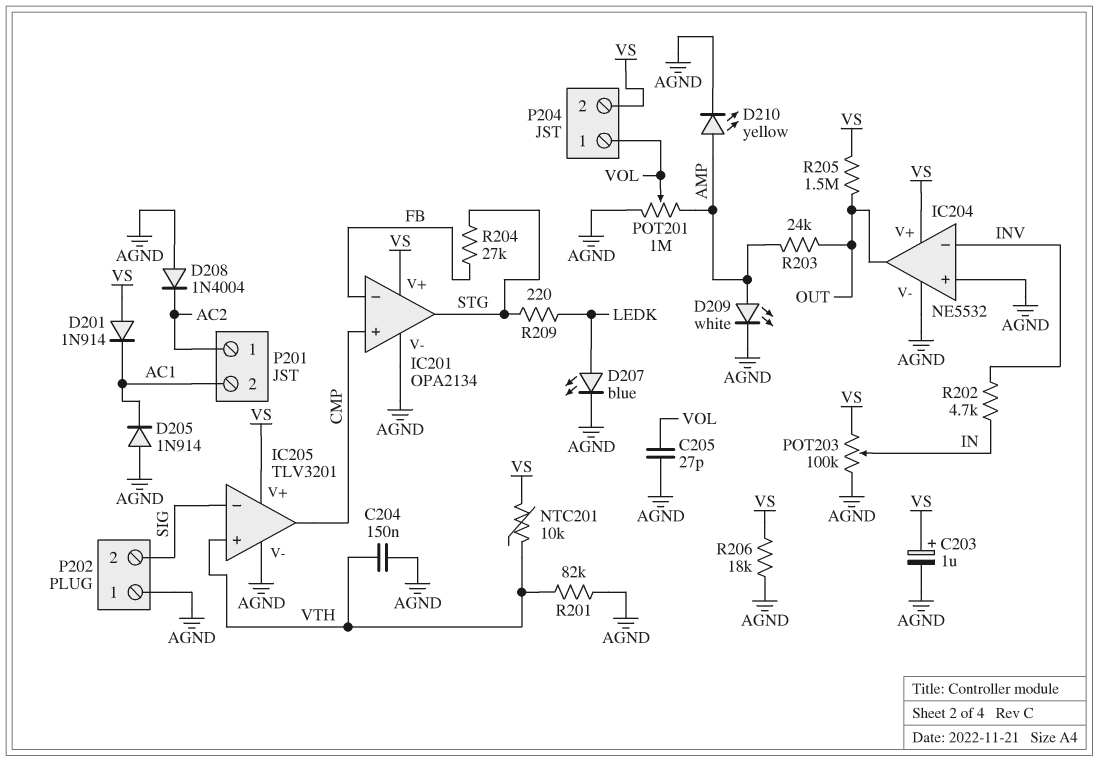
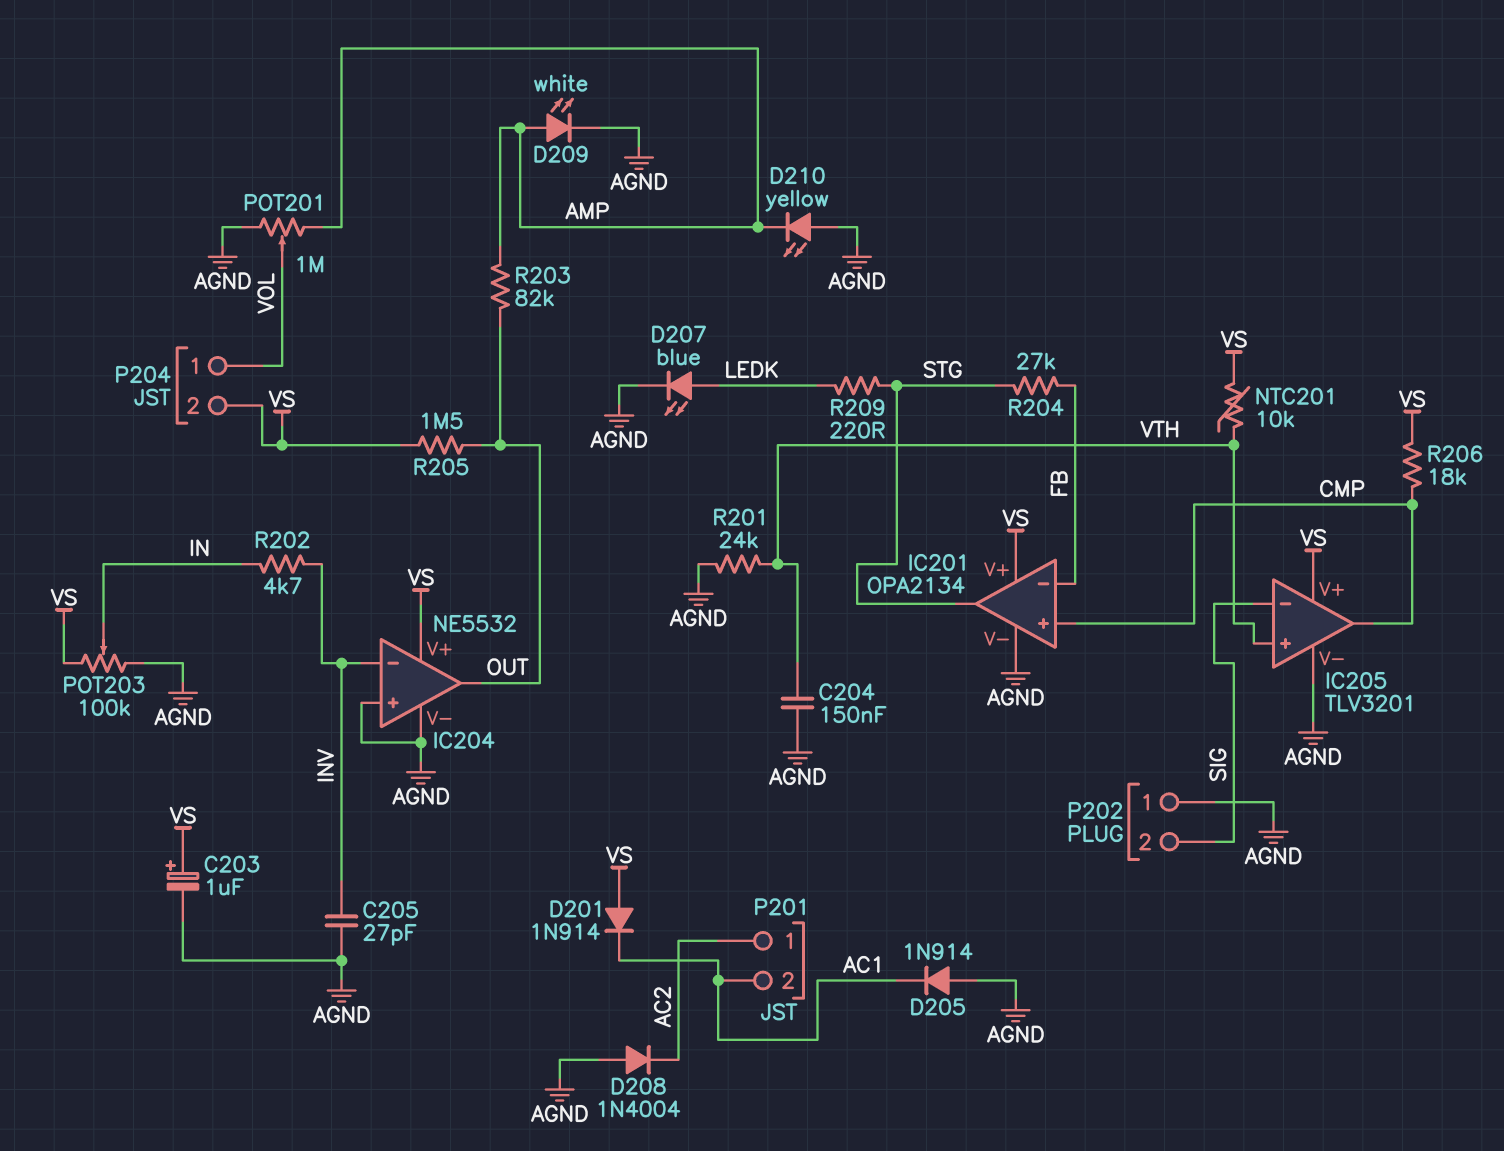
C205: 27pF (AGND, VOL) -> 27pF (AGND, INV)
D210: LED yellow (A AMP, K AGND) -> LED yellow (A AGND, K AMP)
R201: 82k (AGND, VTH) -> 24k (AGND, VTH)
R203: 24k (AMP, OUT) -> 82k (AMP, OUT)
R206: 18k (AGND, VS) -> 18k (CMP, VS)

